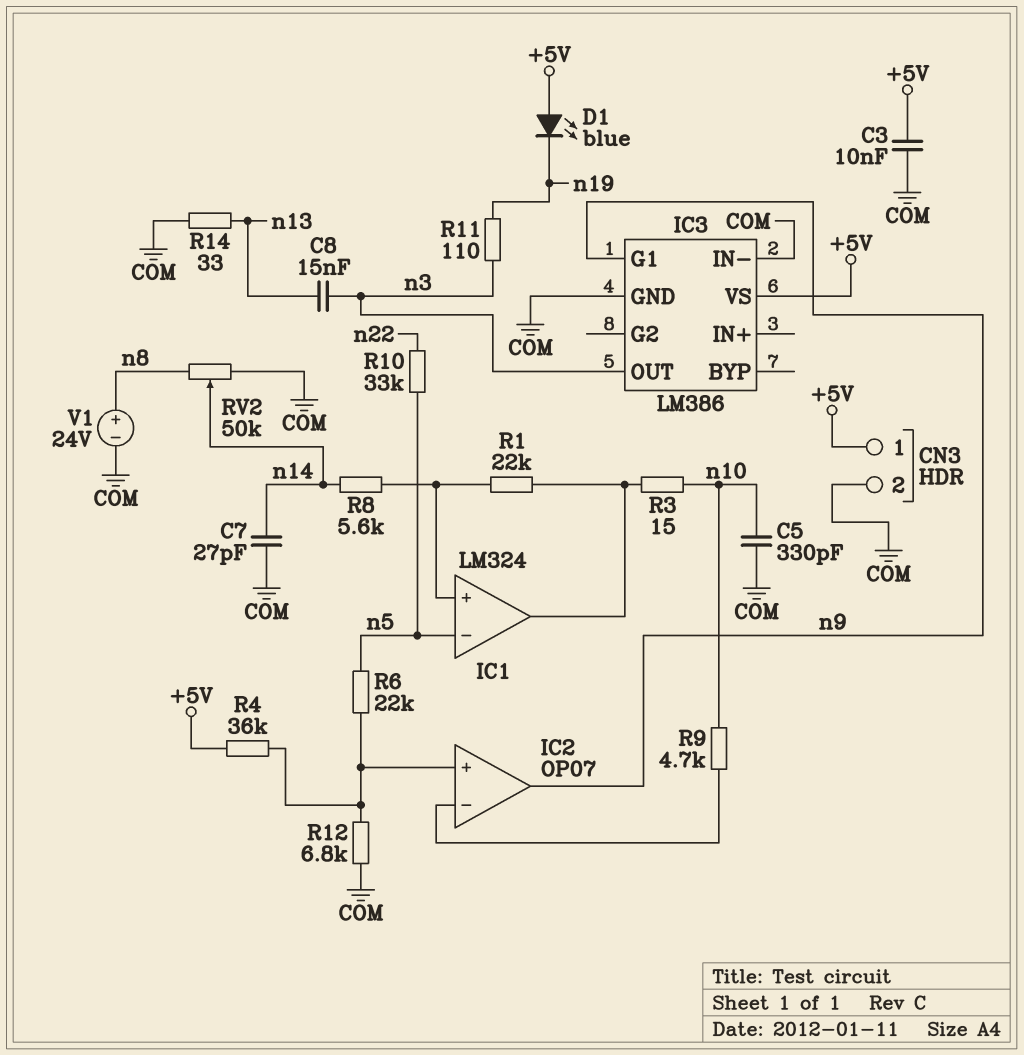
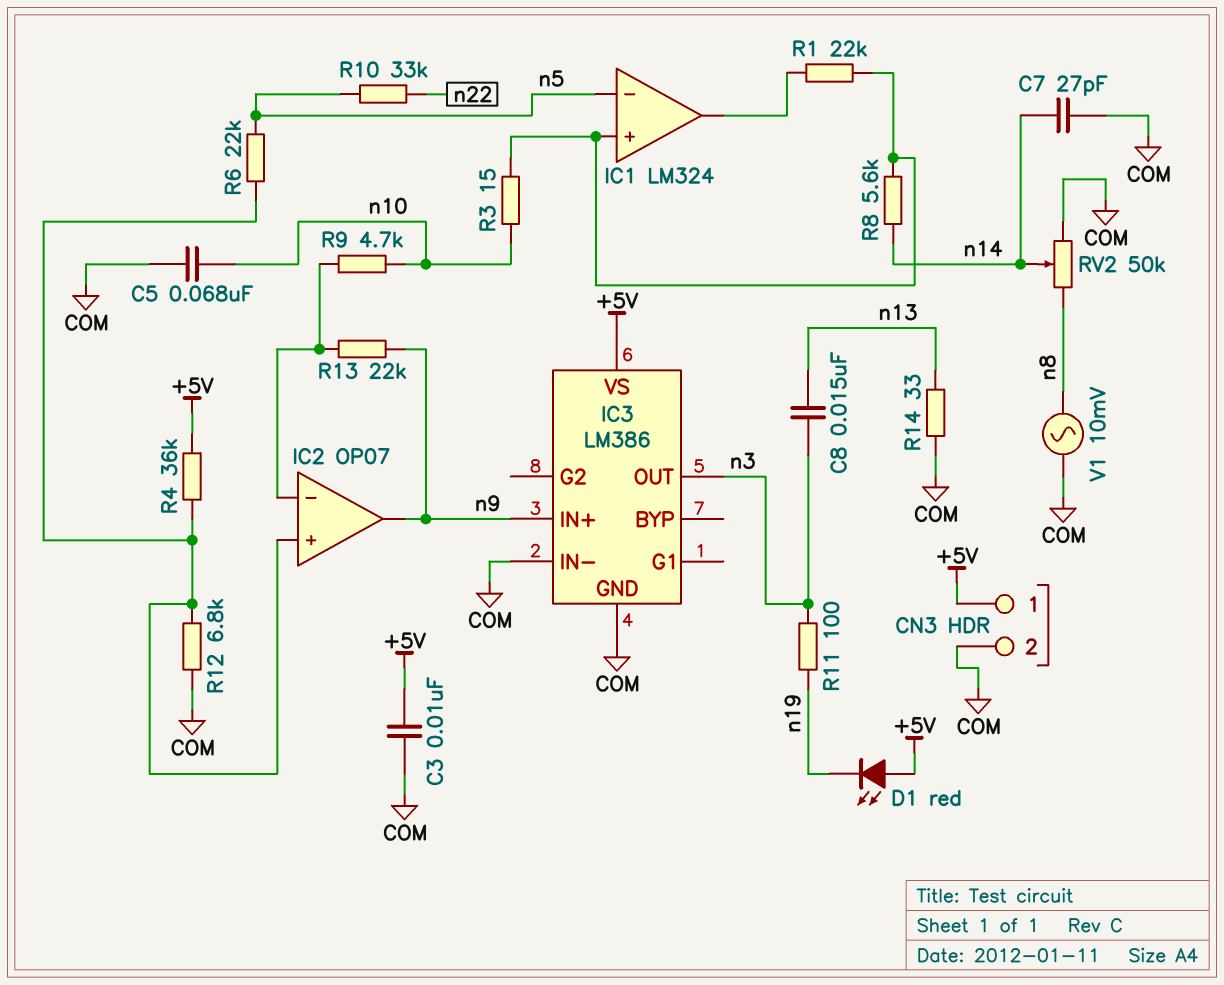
C5: 330pF (COM, n10) -> 68nF (COM, n10)
D1: LED blue (A +5V, K n19) -> LED red (A +5V, K n19)
IC3 pin G1: n9 -> none
IC3 pin IN+: none -> n9
R3: 15 (IC1/out, n10) -> 15 (IC1/in+, n10)
R11: 110 (n3, n19) -> 100 (n3, n19)
R13: none -> 22k (IC2/in-, n9)
V1: 24V (plus n8, minus COM) -> AC 10mV (COM, n8)

